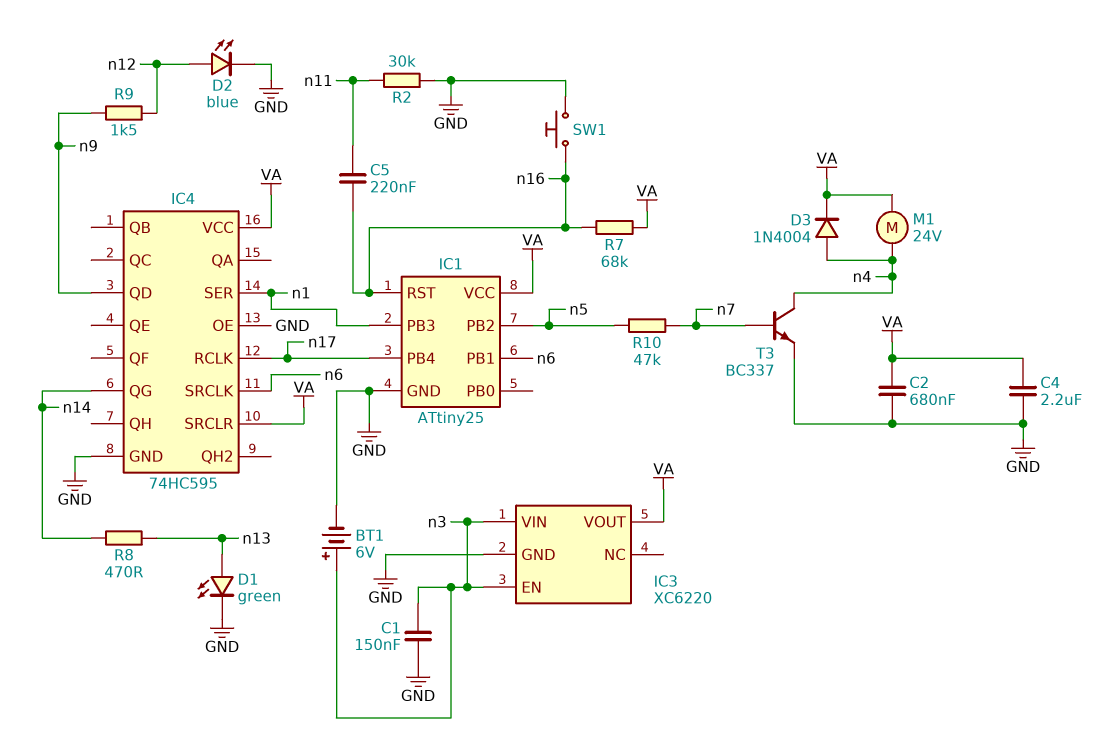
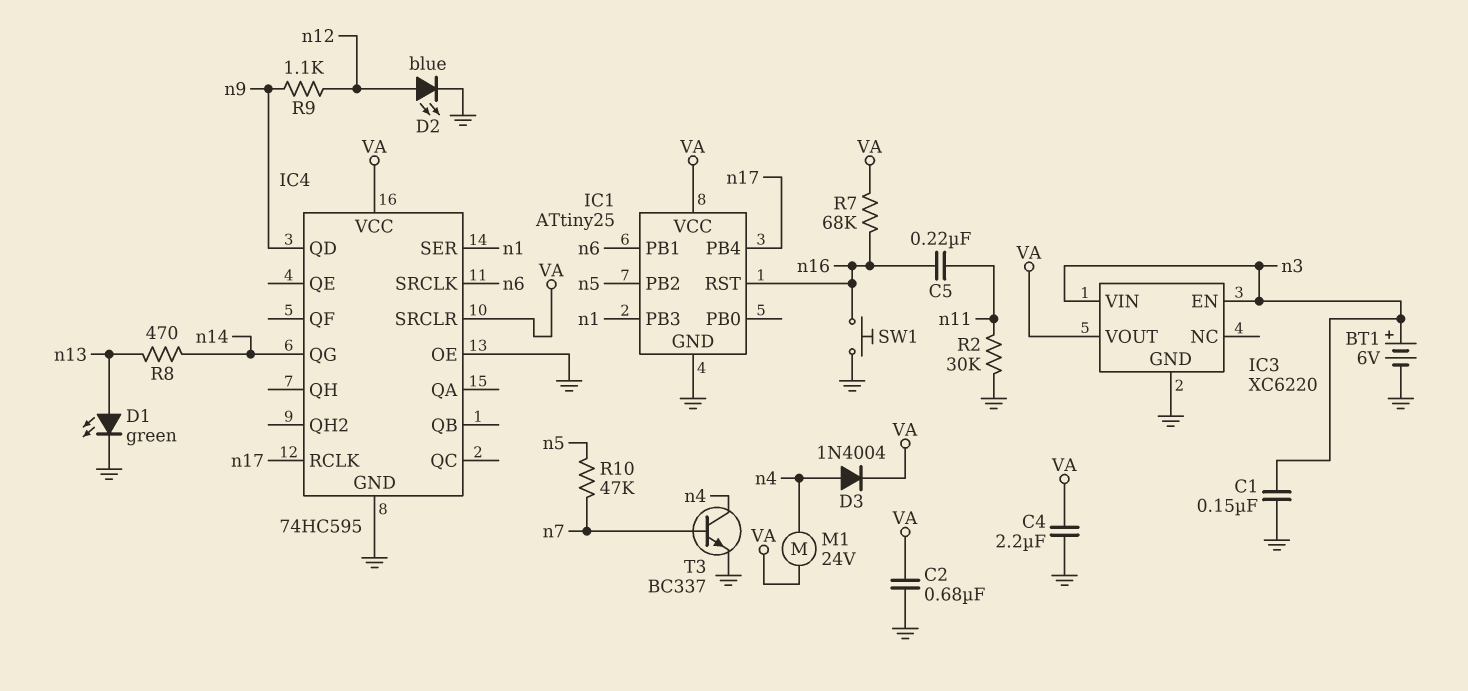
R9: 1.5k (n9, n12) -> 1.1k (n9, n12)

